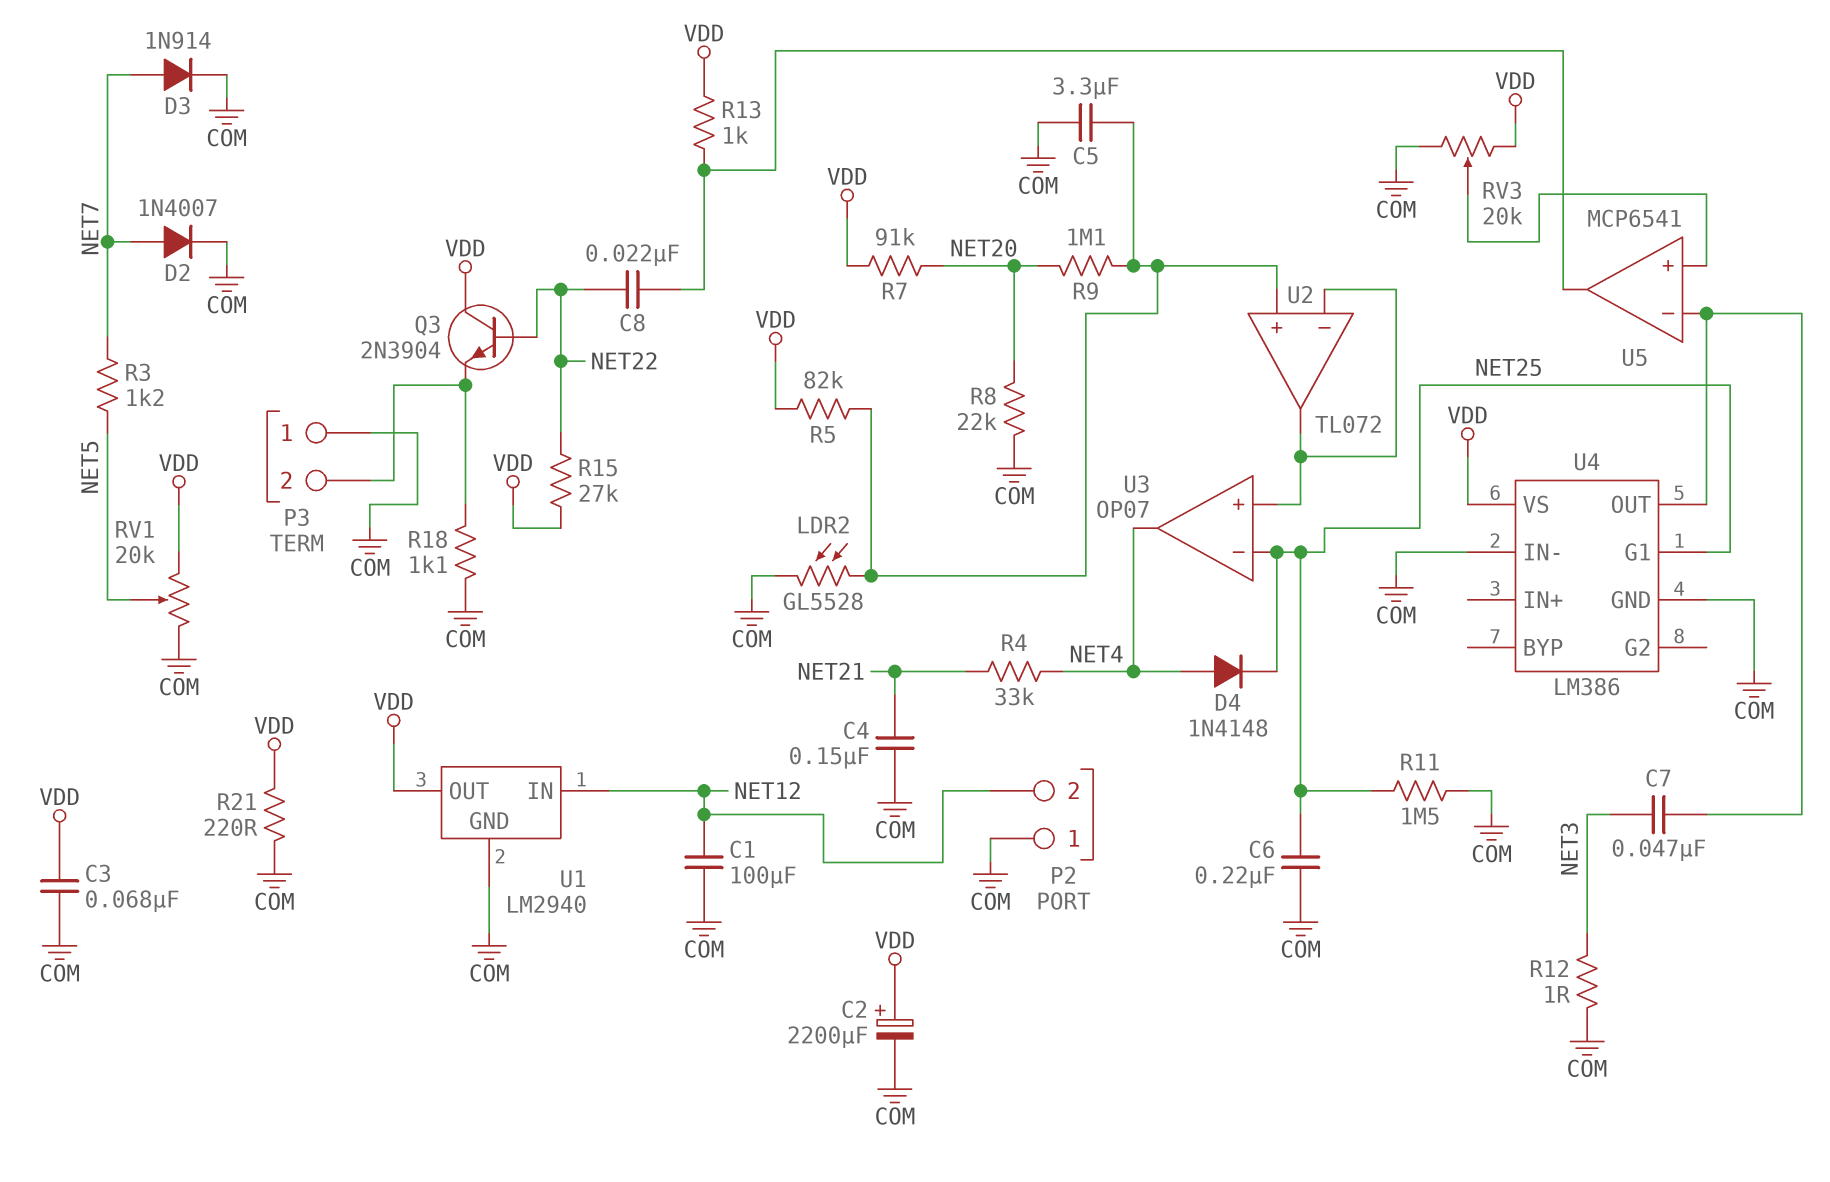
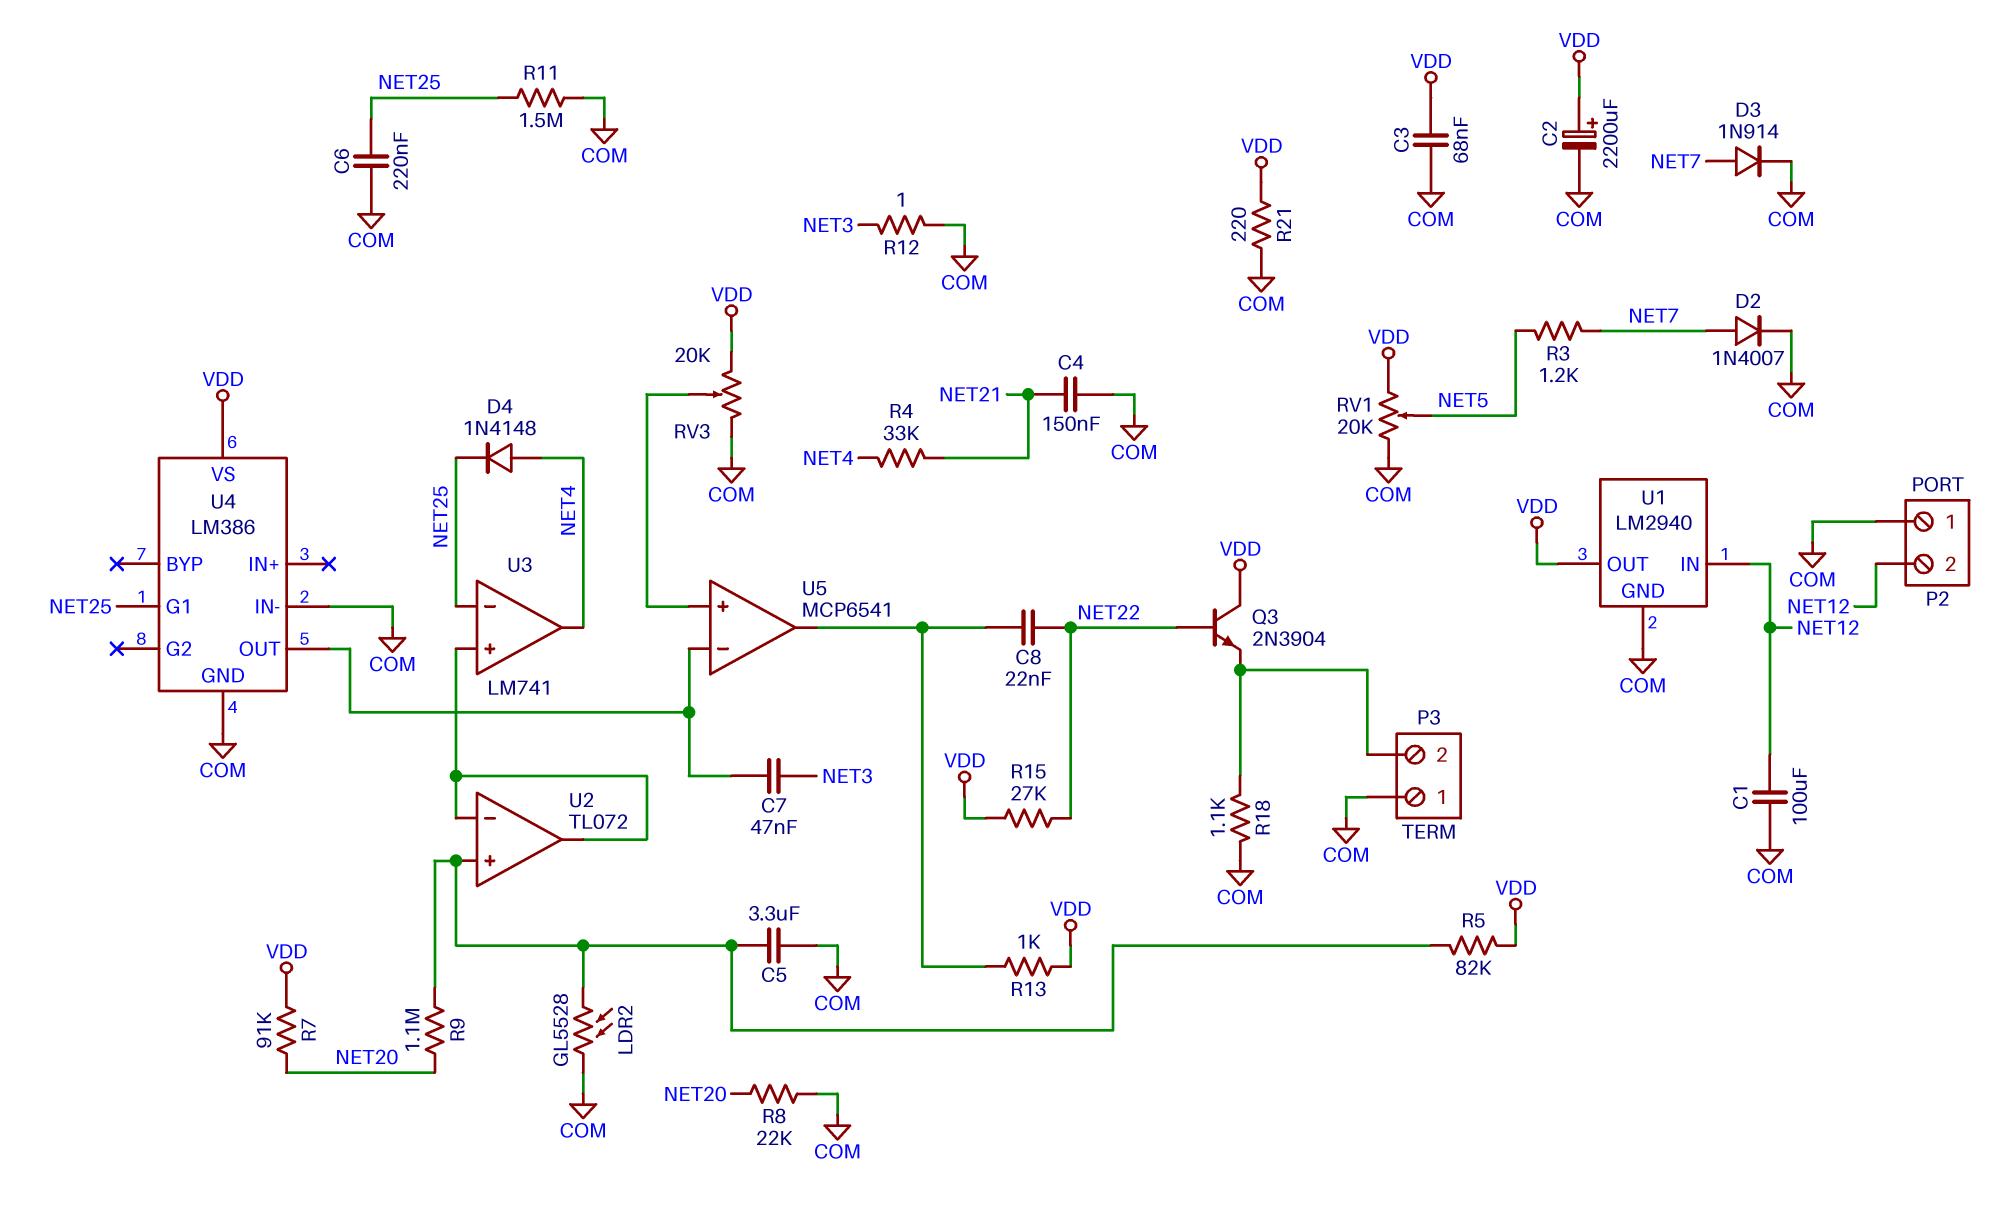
U3: OP07 -> LM741

